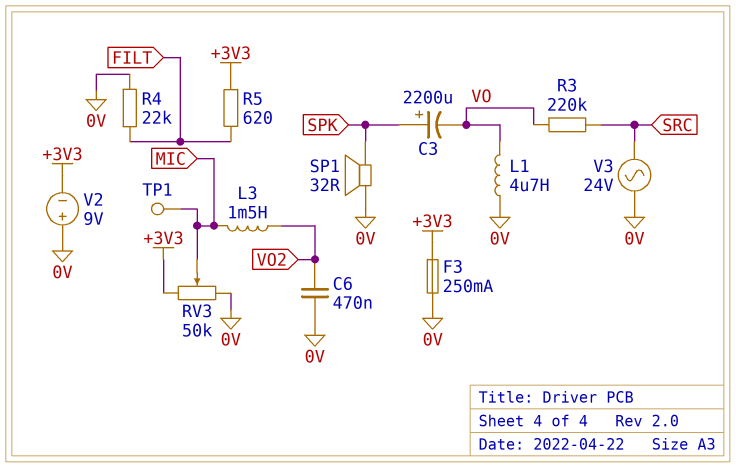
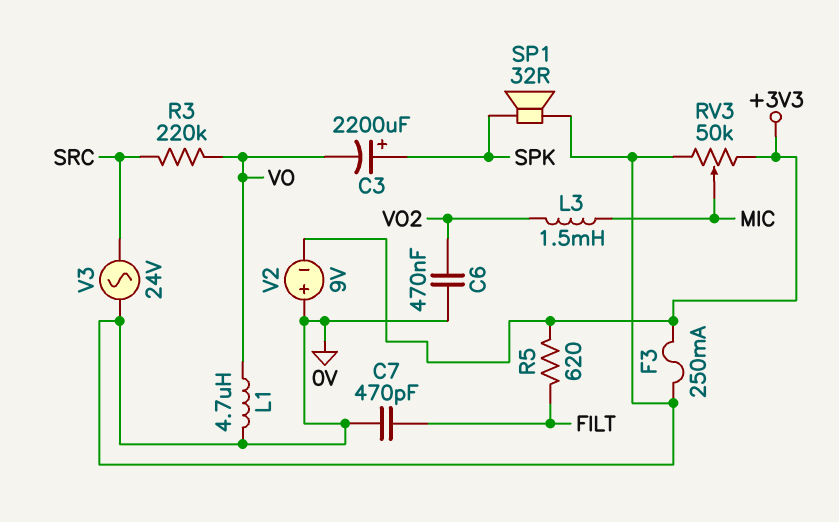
C7: none -> 470pF (0V, FILT)
R4: 22k (0V, FILT) -> none
TP1: test point (MIC) -> none

